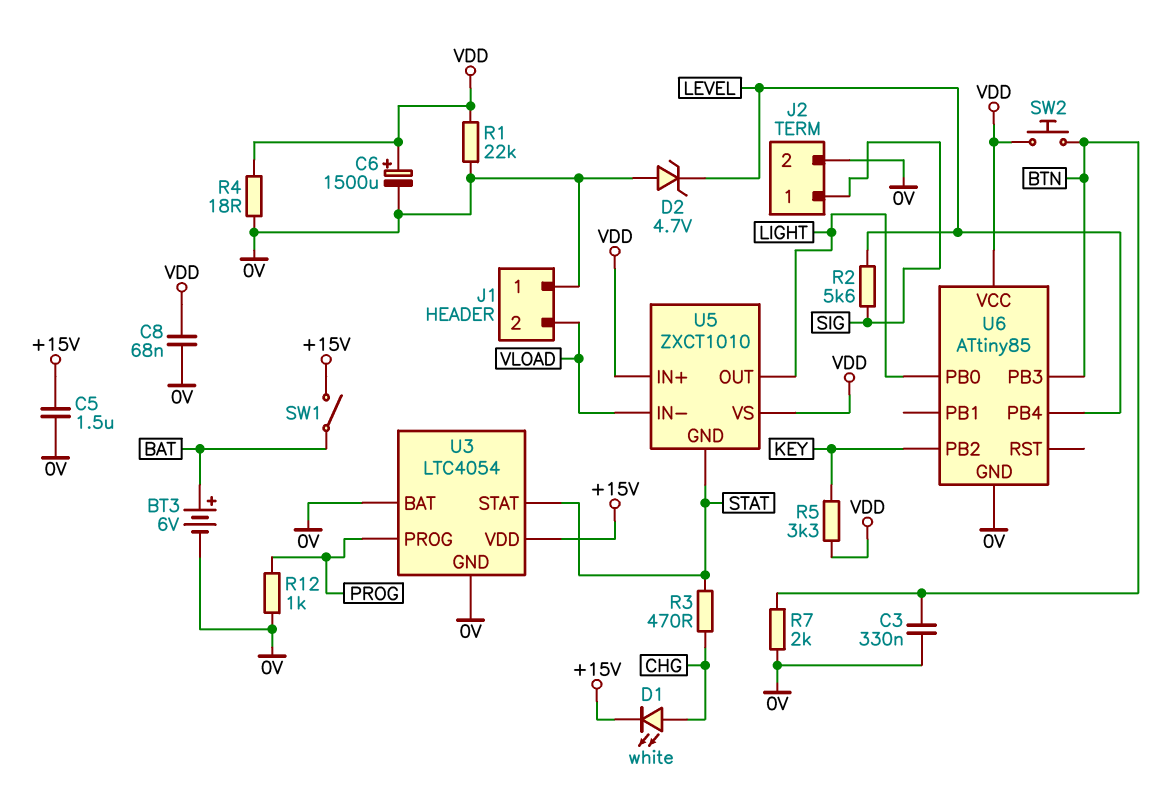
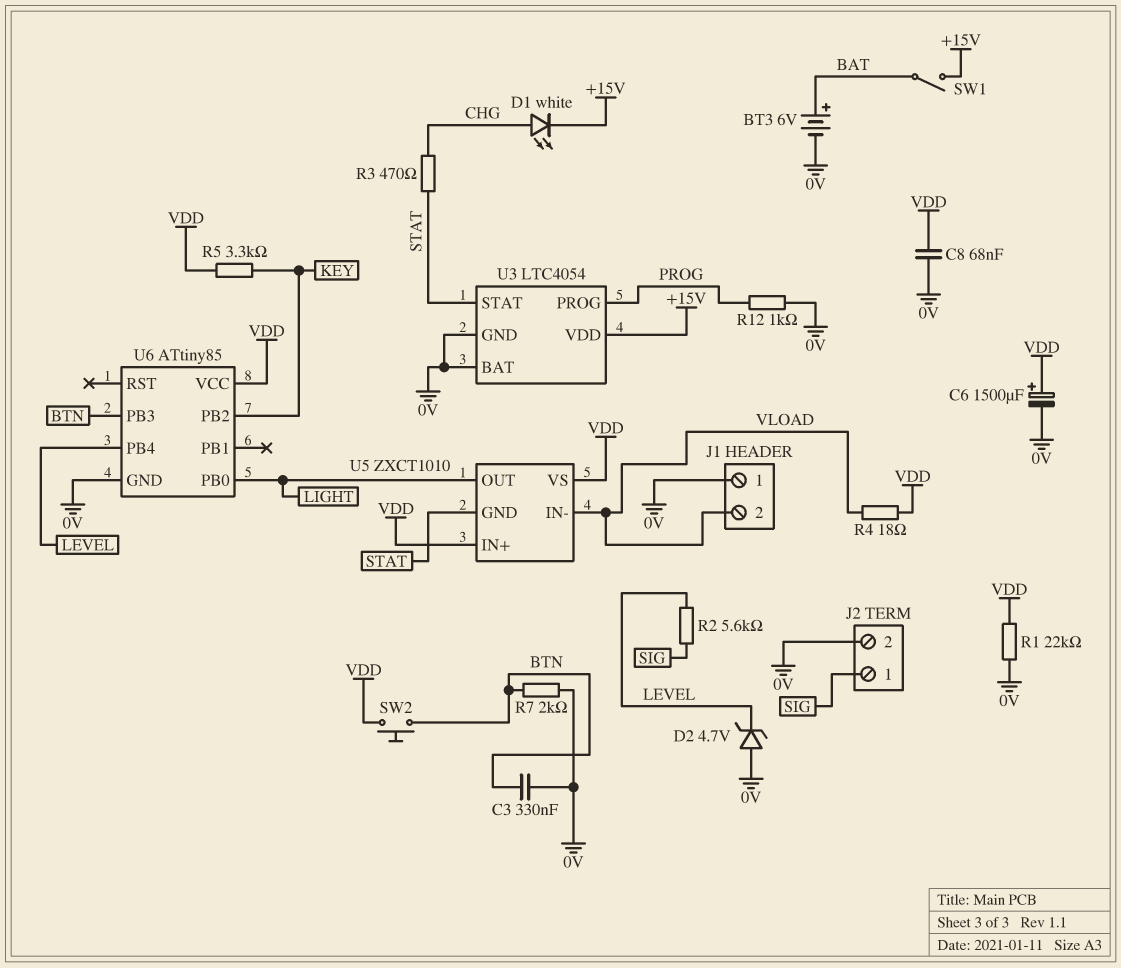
C5: 1.5uF (+15V, 0V) -> none
R4: 18 (0V, VDD) -> 18 (VDD, VLOAD)

